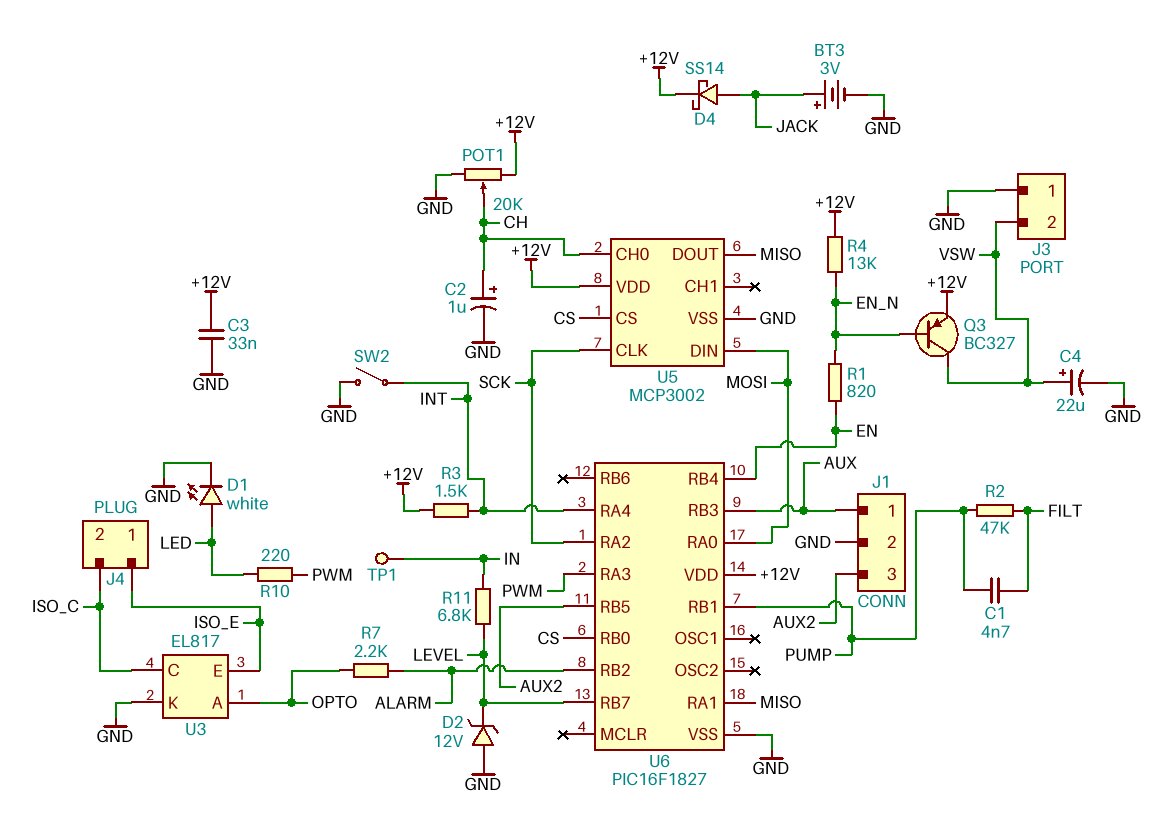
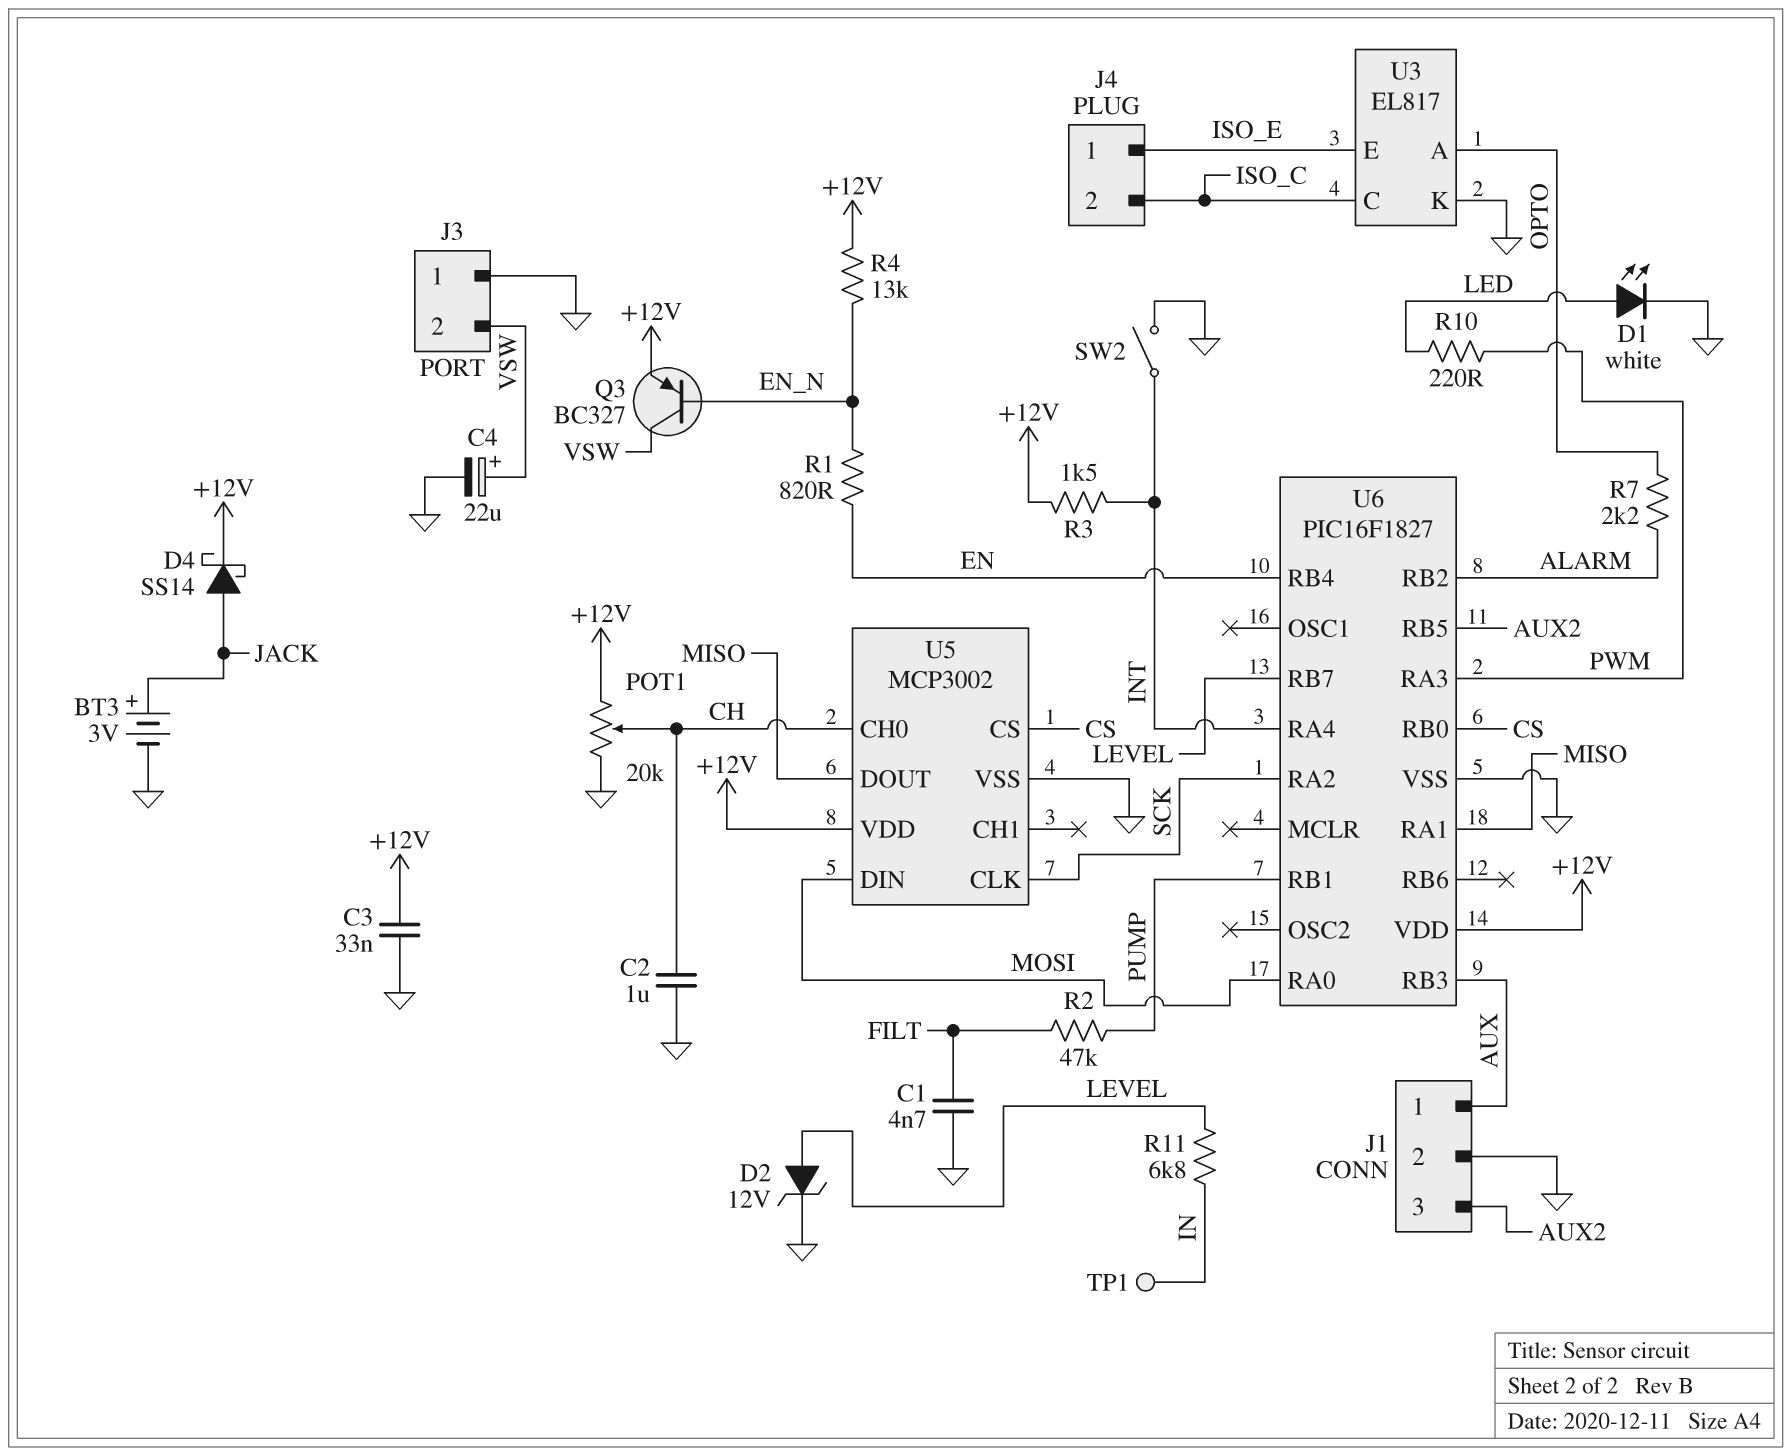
C1: 4.7nF (FILT, PUMP) -> 4.7nF (FILT, GND)
C2: 1uF (plus CH, minus GND) -> 1uF (CH, GND)
D2: zener 12V (A GND, K LEVEL) -> zener 12V (A LEVEL, K GND)

